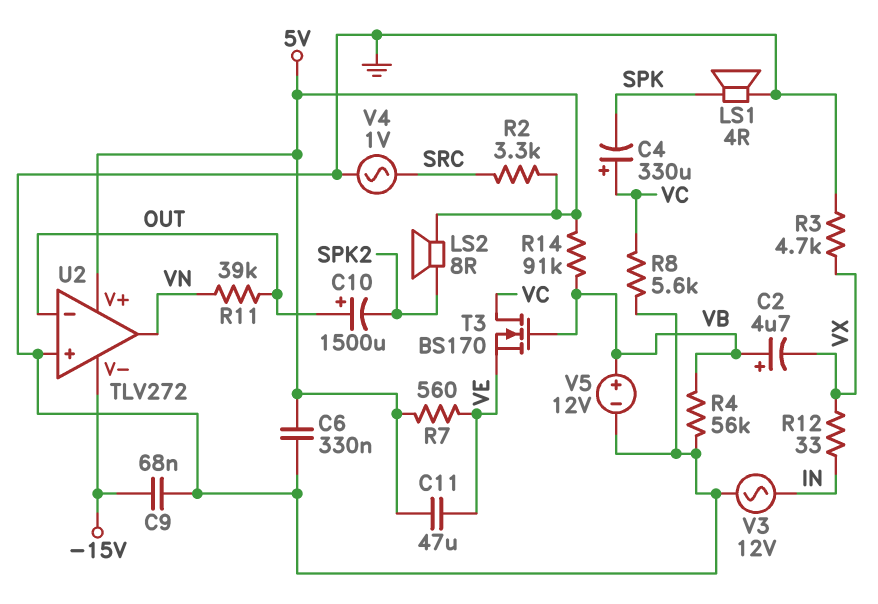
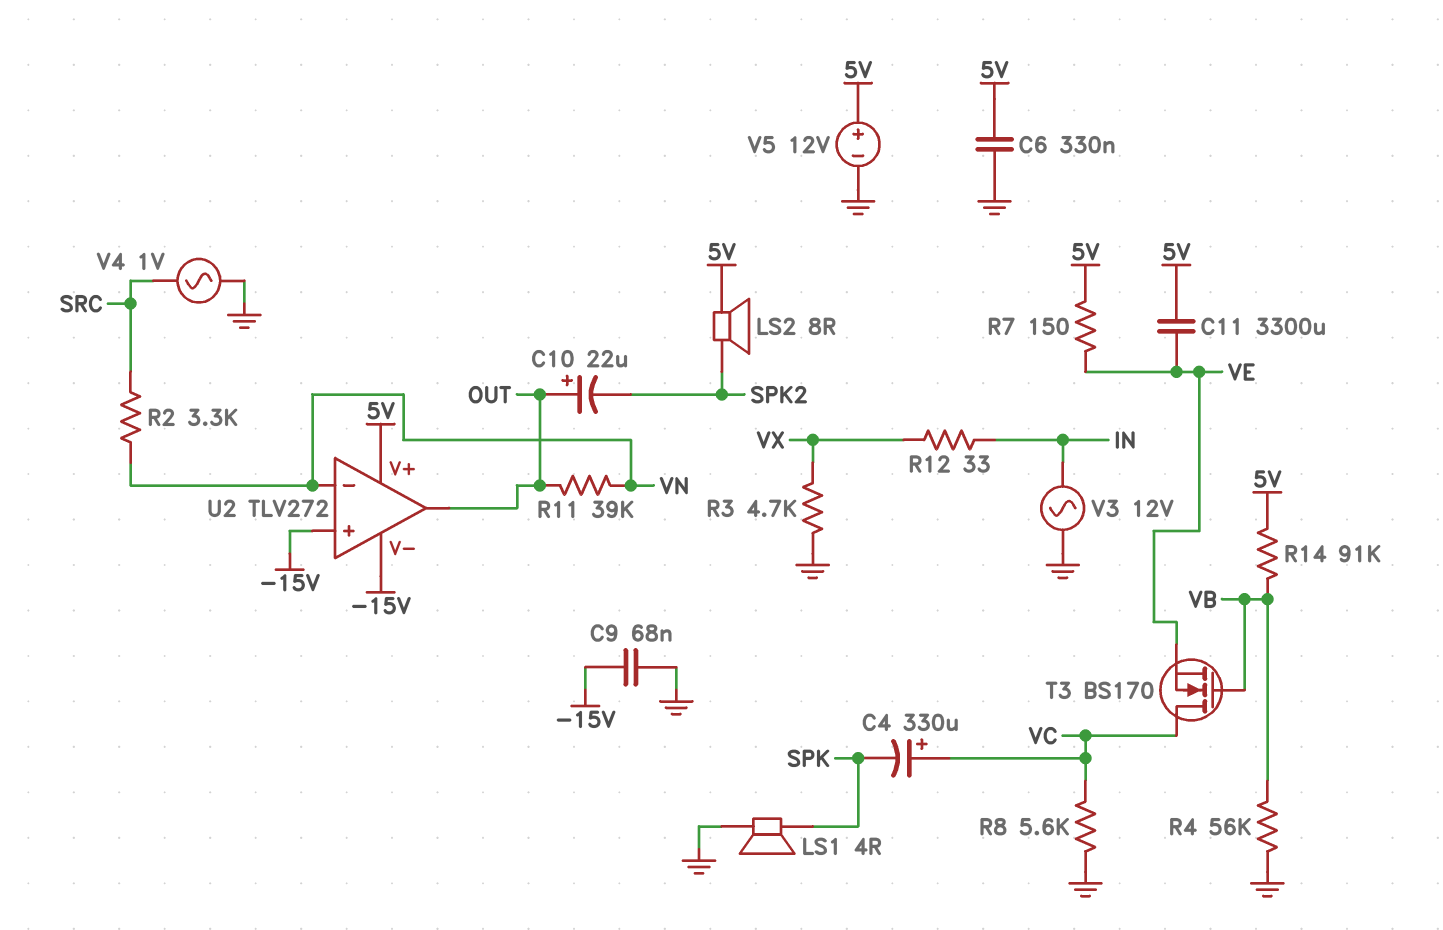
C2: 4.7uF (plus VB, minus VX) -> none
C10: 1500uF (plus OUT, minus SPK2) -> 22uF (plus OUT, minus SPK2)
C11: 47uF (5V, VE) -> 3300uF (5V, VE)
R2: 3.3k (5V, SRC) -> 3.3k (SRC, VN)
R7: 560 (5V, VE) -> 150 (5V, VE)
U2 pin in+: GND -> -15V
U2 pin in-: OUT -> VN
U2 pin out: VN -> OUT
V5: 12V (plus VB, minus GND) -> 12V (plus 5V, minus GND)

